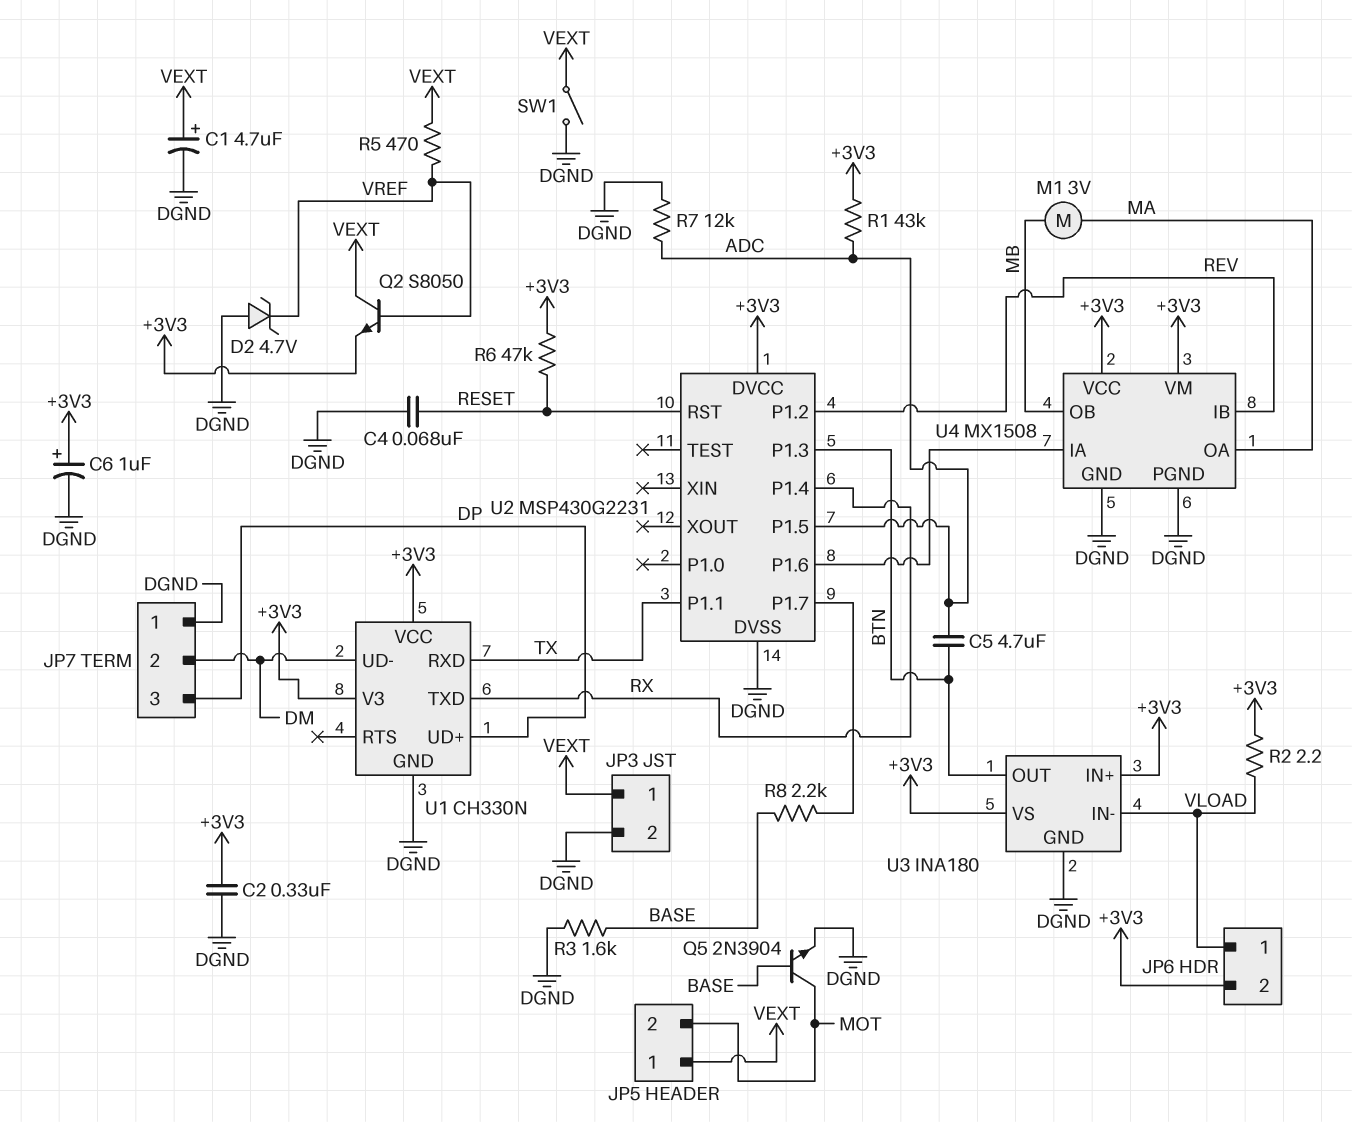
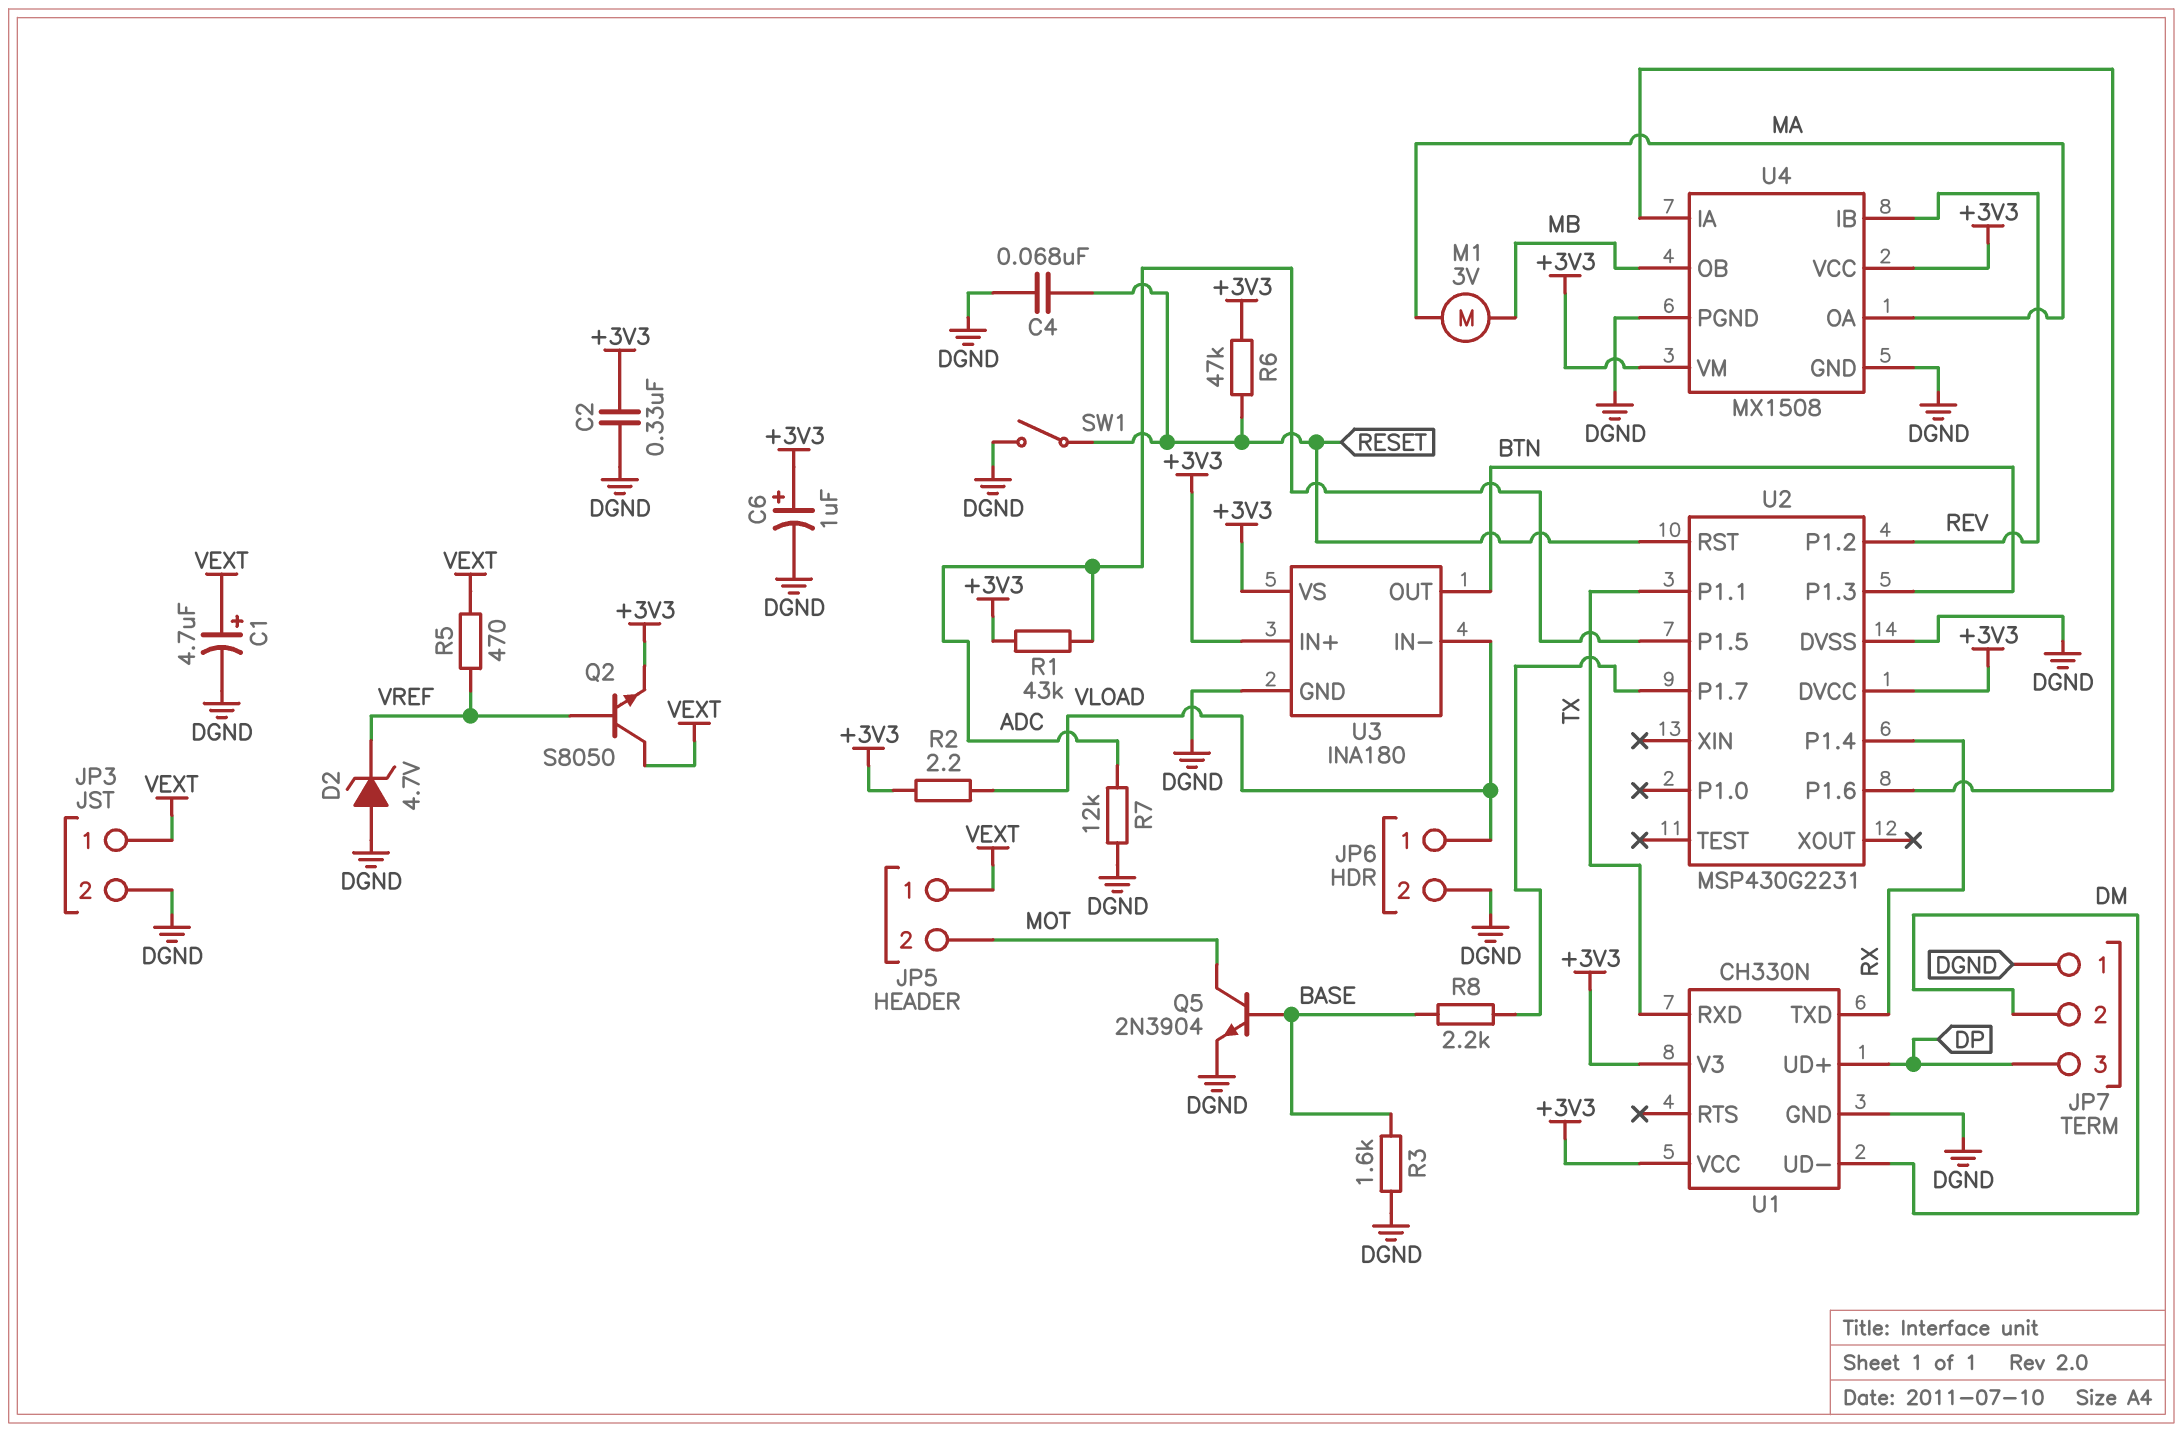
C5: 4.7uF (ADC, BTN) -> none
JP6 pin 2: +3V3 -> DGND
SW1: switch (DGND, VEXT) -> switch (DGND, RESET)

